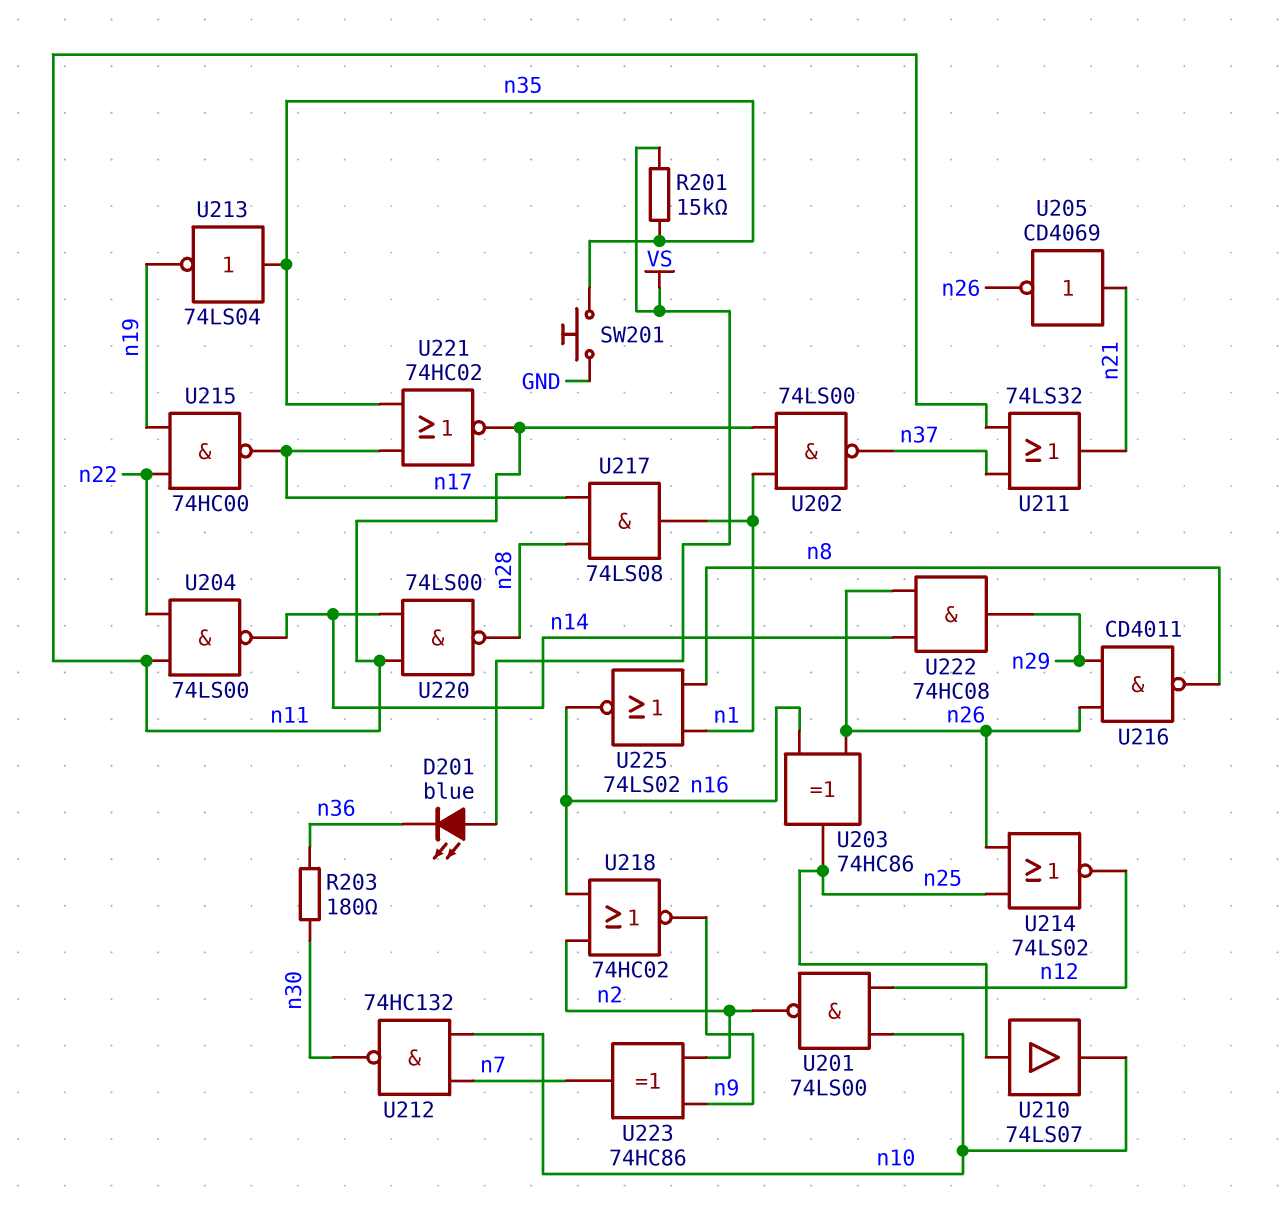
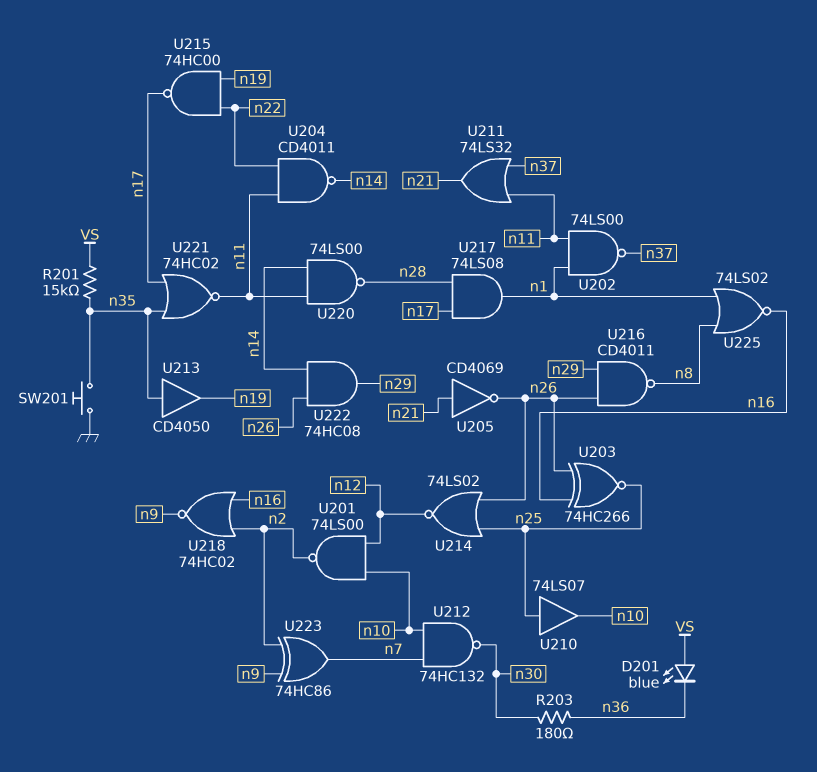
U203: XOR 74HC86 (in n16, in n26, out n25) -> XNOR 74HC266 (in n16, in n26, out n25)
U204: NAND 74LS00 (in n11, in n22, out n14) -> NAND CD4011 (in n11, in n22, out n14)
U213: NOT 74LS04 (in n35, out n19) -> buffer CD4050 (in n35, out n19)

